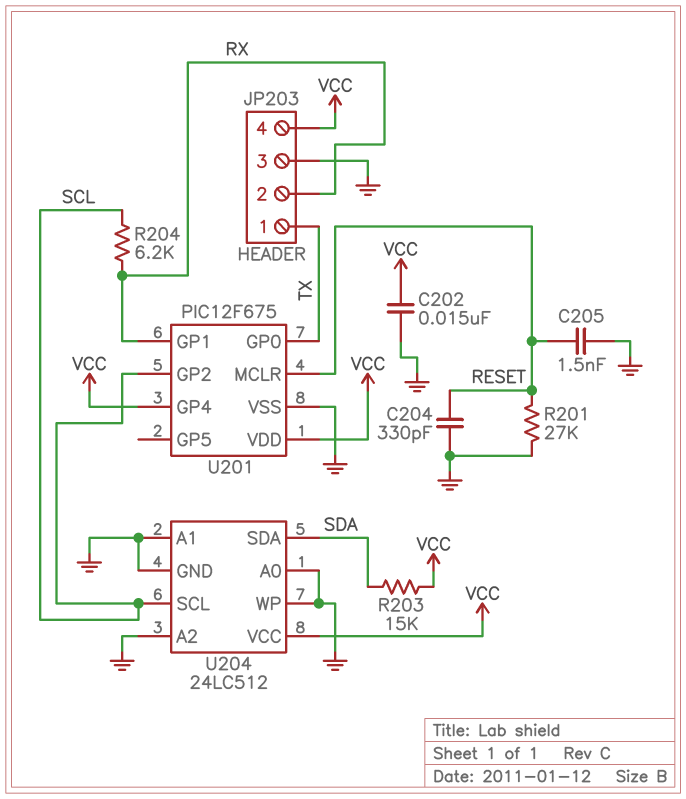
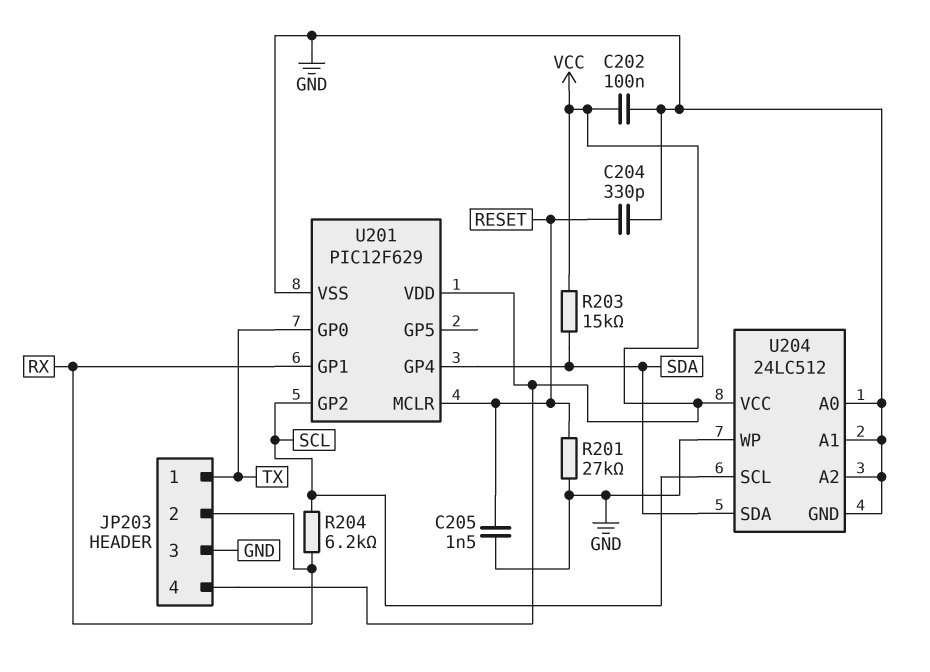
C202: 15nF (GND, VCC) -> 100nF (GND, VCC)
U201: PIC12F675 -> PIC12F629
U201 pin GP4: VCC -> SDA

